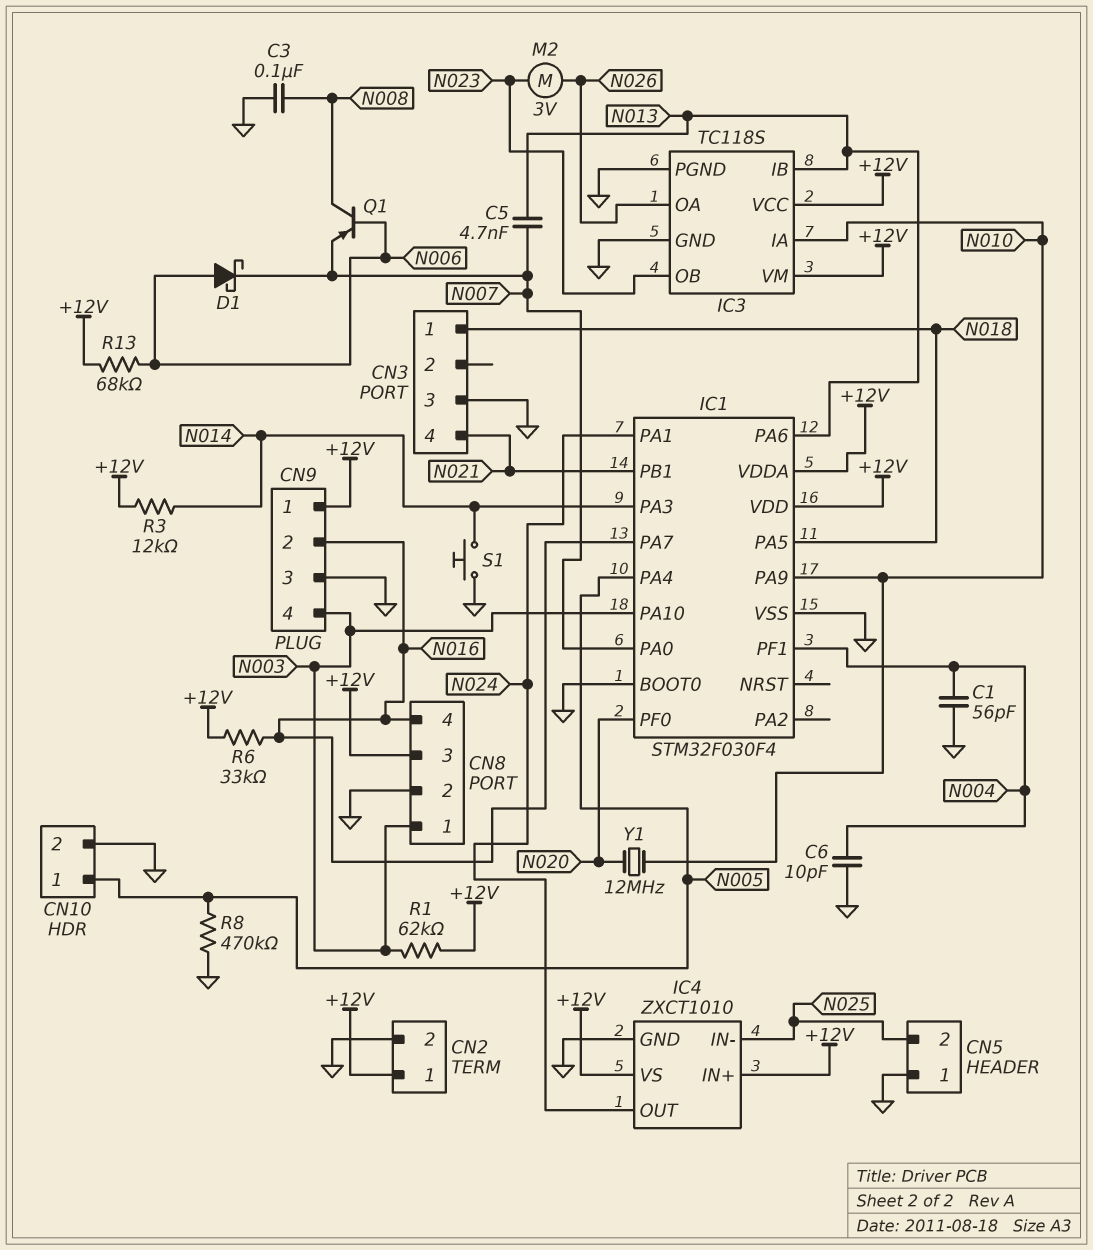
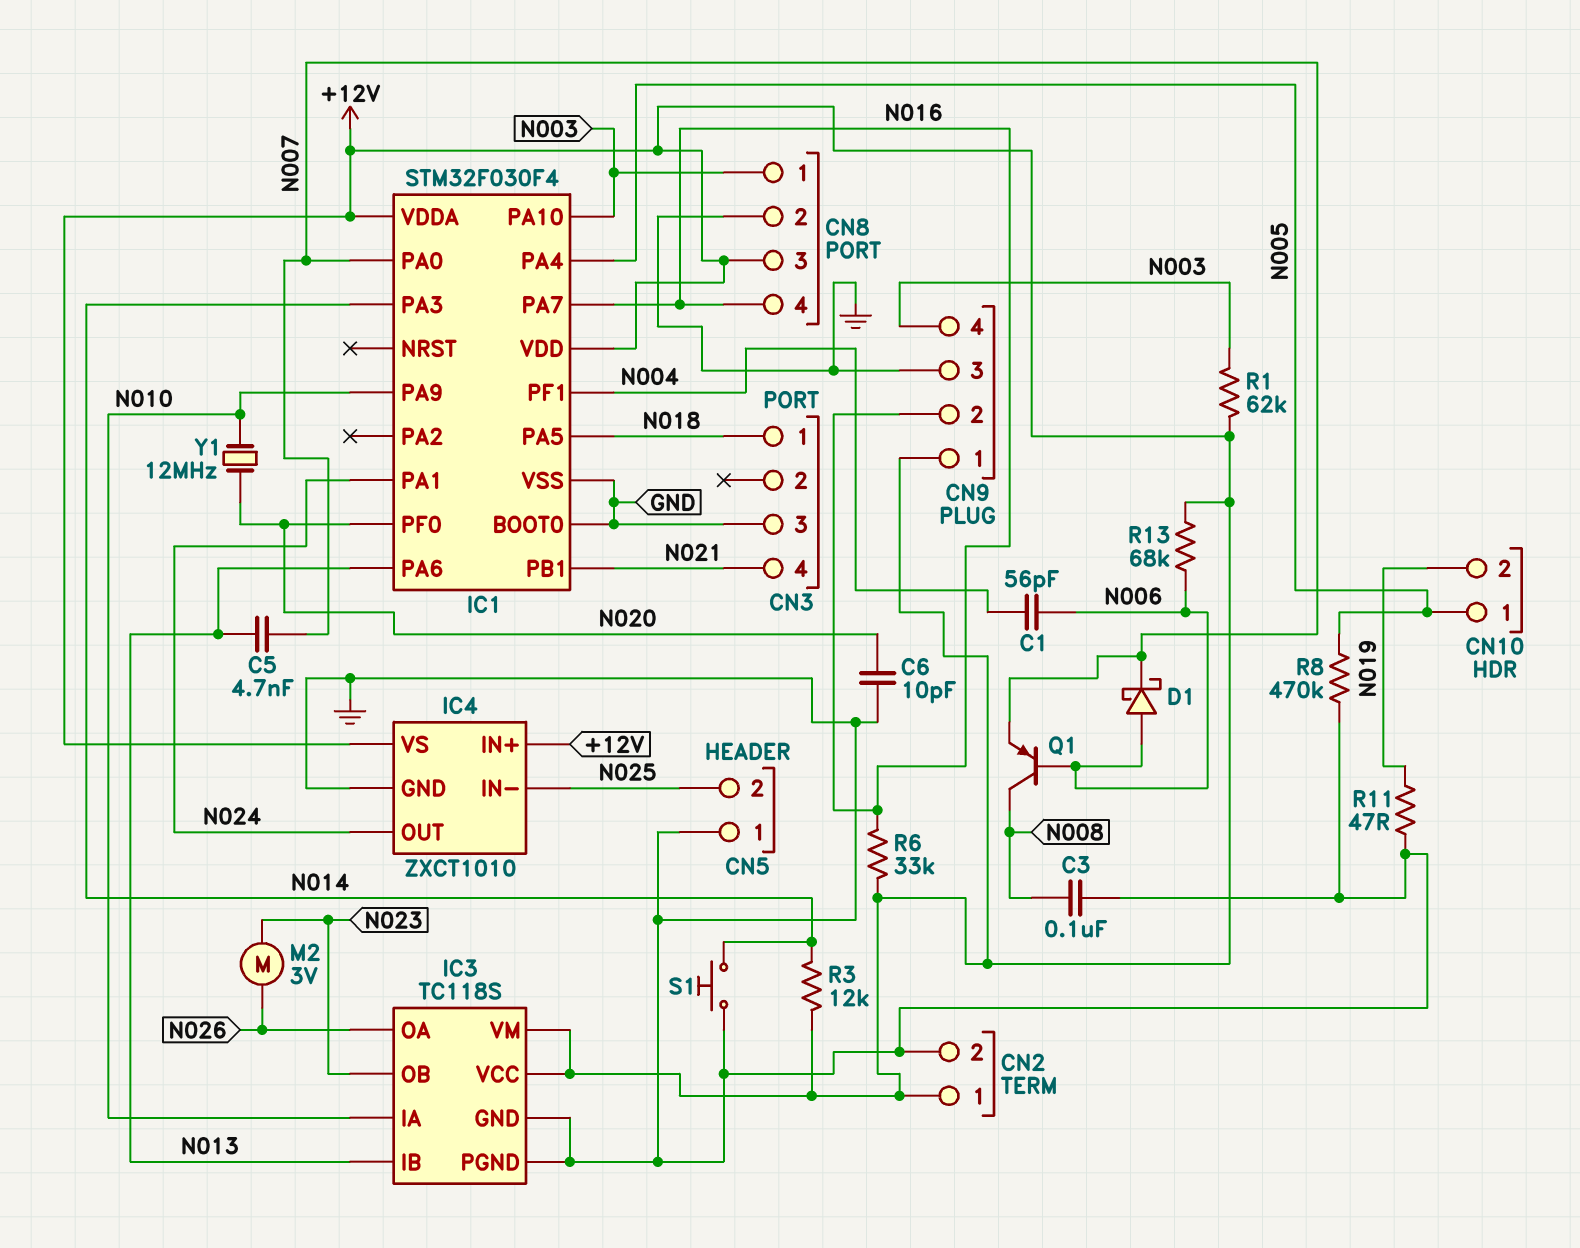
C1: 56pF (GND, N004) -> 56pF (N004, N006)
C6: 10pF (GND, N004) -> 10pF (GND, N020)
CN10 pin 2: GND -> N019
R11: none -> 47 (GND, N019)

